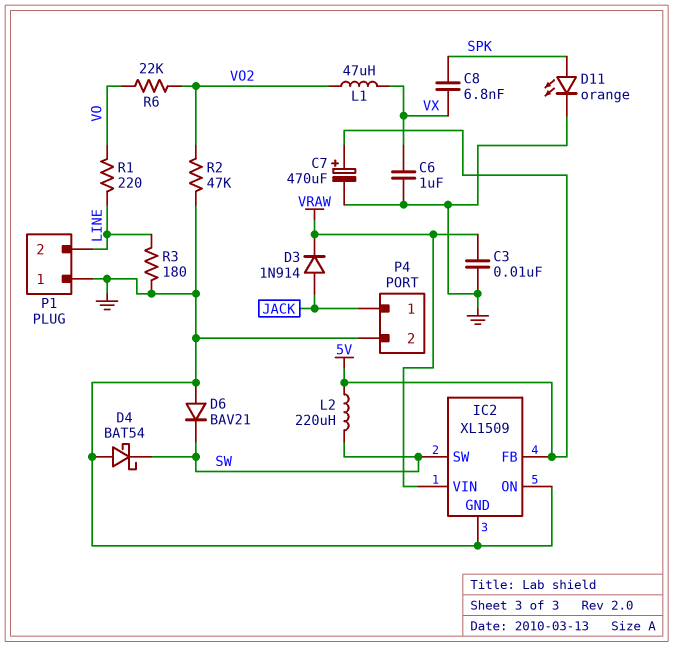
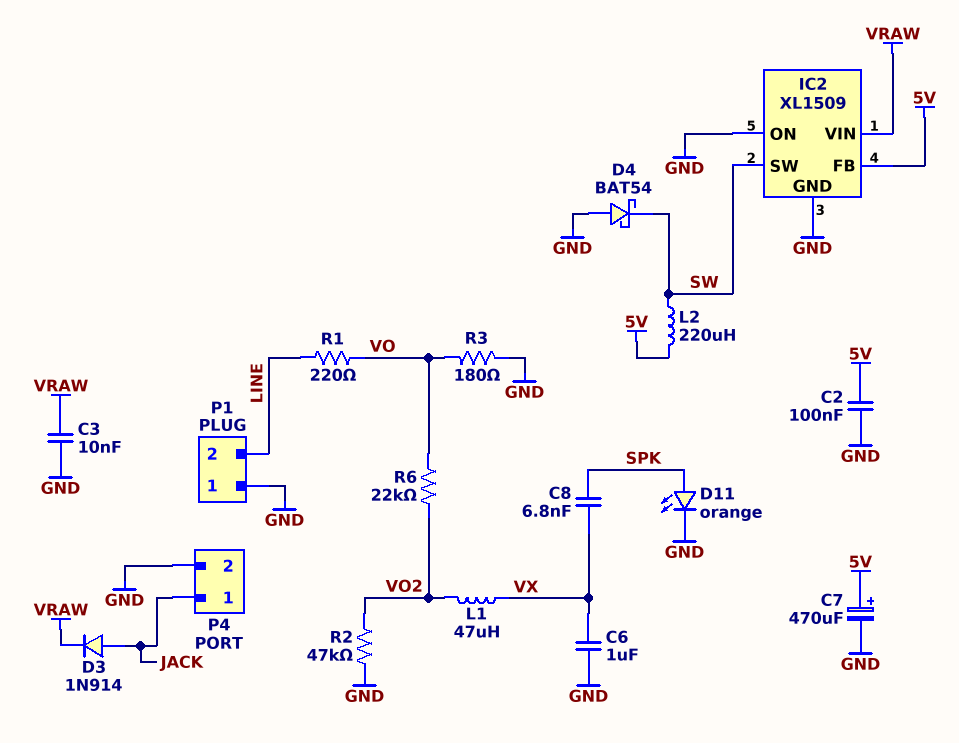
C2: none -> 100nF (5V, GND)
D6: diode BAV21 (A GND, K SW) -> none
R3: 180 (GND, LINE) -> 180 (GND, VO)

